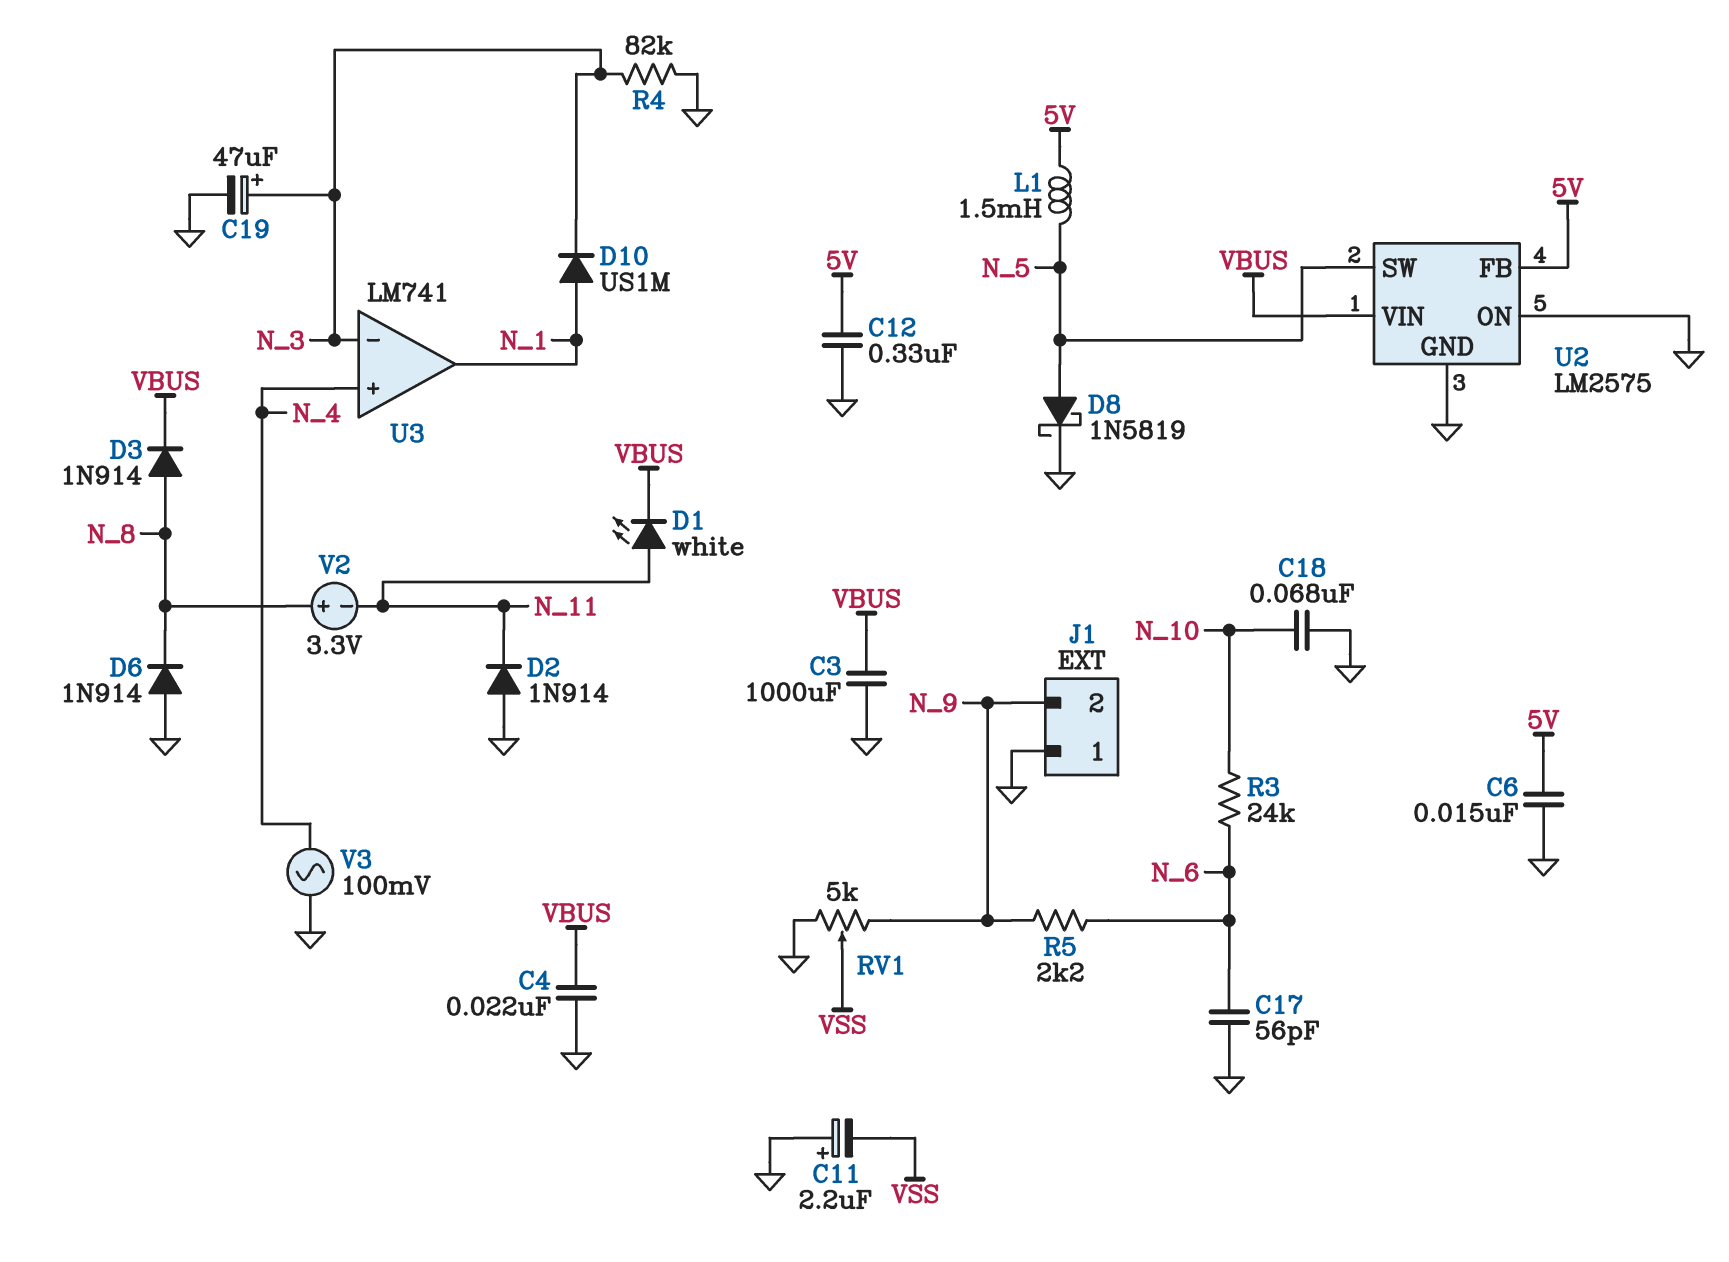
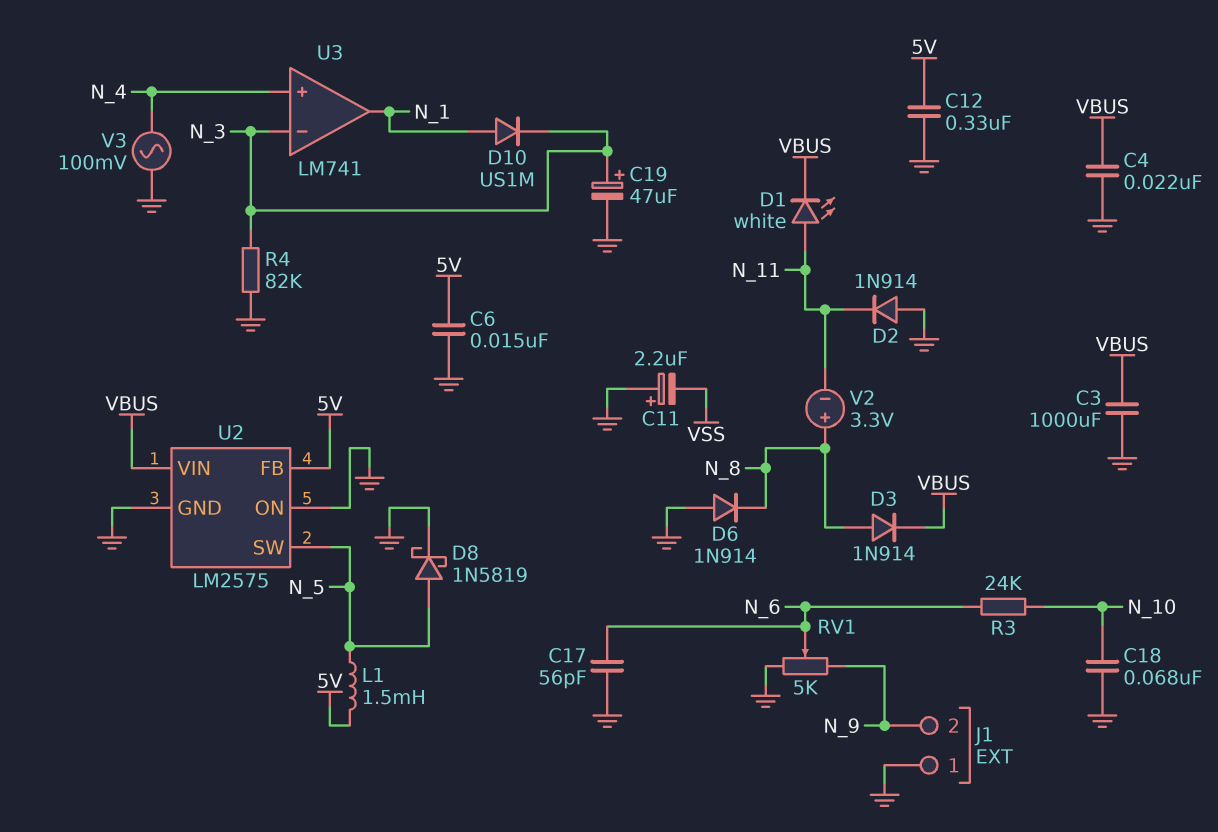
R5: 2.2k (N_6, N_9) -> none
RV1: 5k (GND, N_9, wiper VSS) -> 5k (GND, N_9, wiper N_6)

